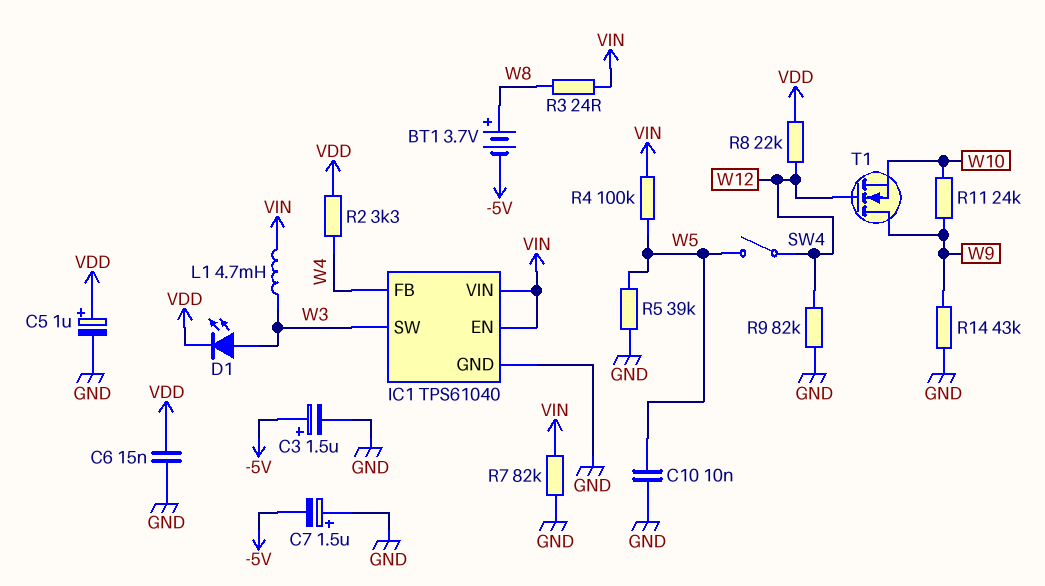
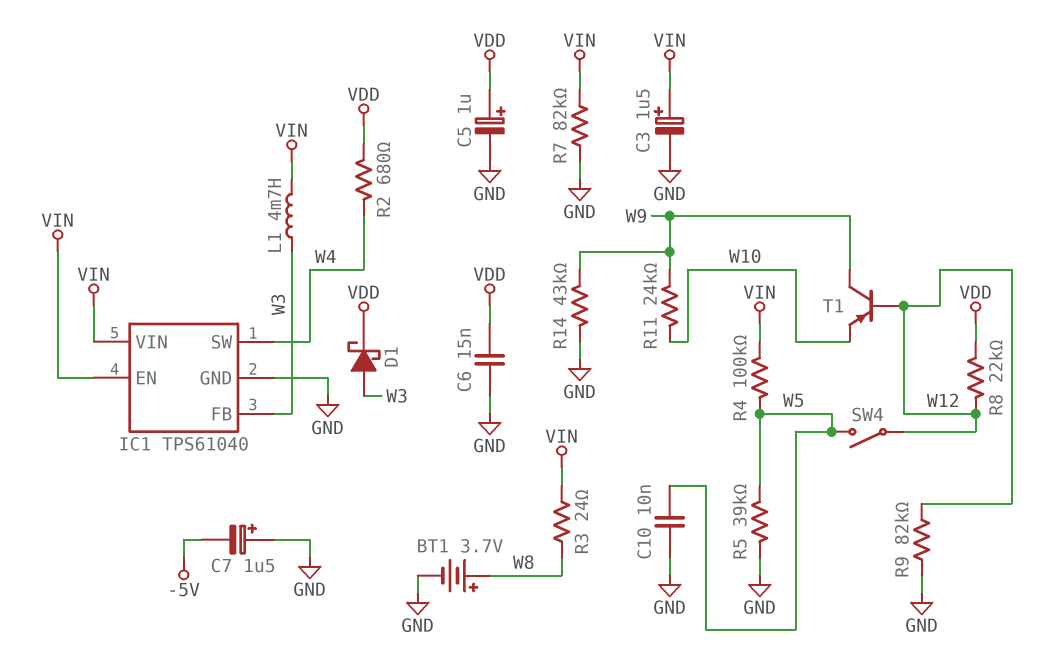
BT1: 3.7V (plus W8, minus -5V) -> 3.7V (plus W8, minus GND)
C3: 1.5uF (plus -5V, minus GND) -> 1.5uF (plus VIN, minus GND)
D1: LED (A W3, K VDD) -> schottky (A W3, K VDD)
IC1 pin FB: W4 -> W3
IC1 pin SW: W3 -> W4
R2: 3.3k (VDD, W4) -> 680 (VDD, W4)
T1: NMOS (G W12, D W9, S W10) -> PNP (B W12, C W9, E W10)

